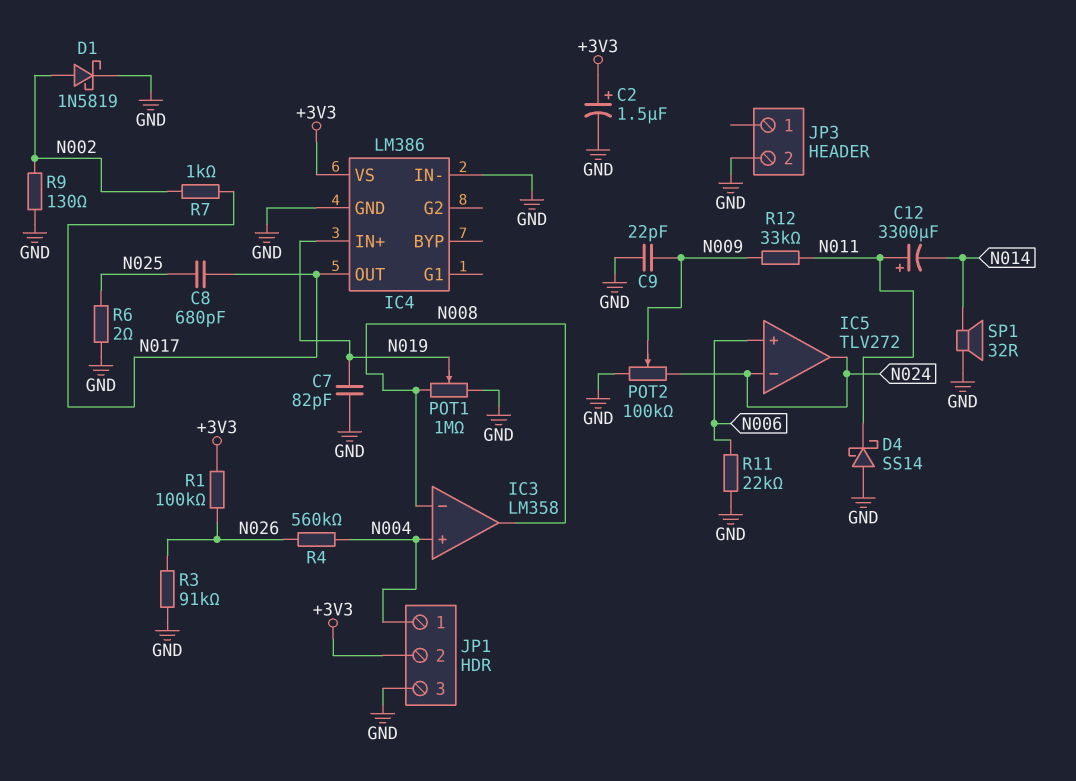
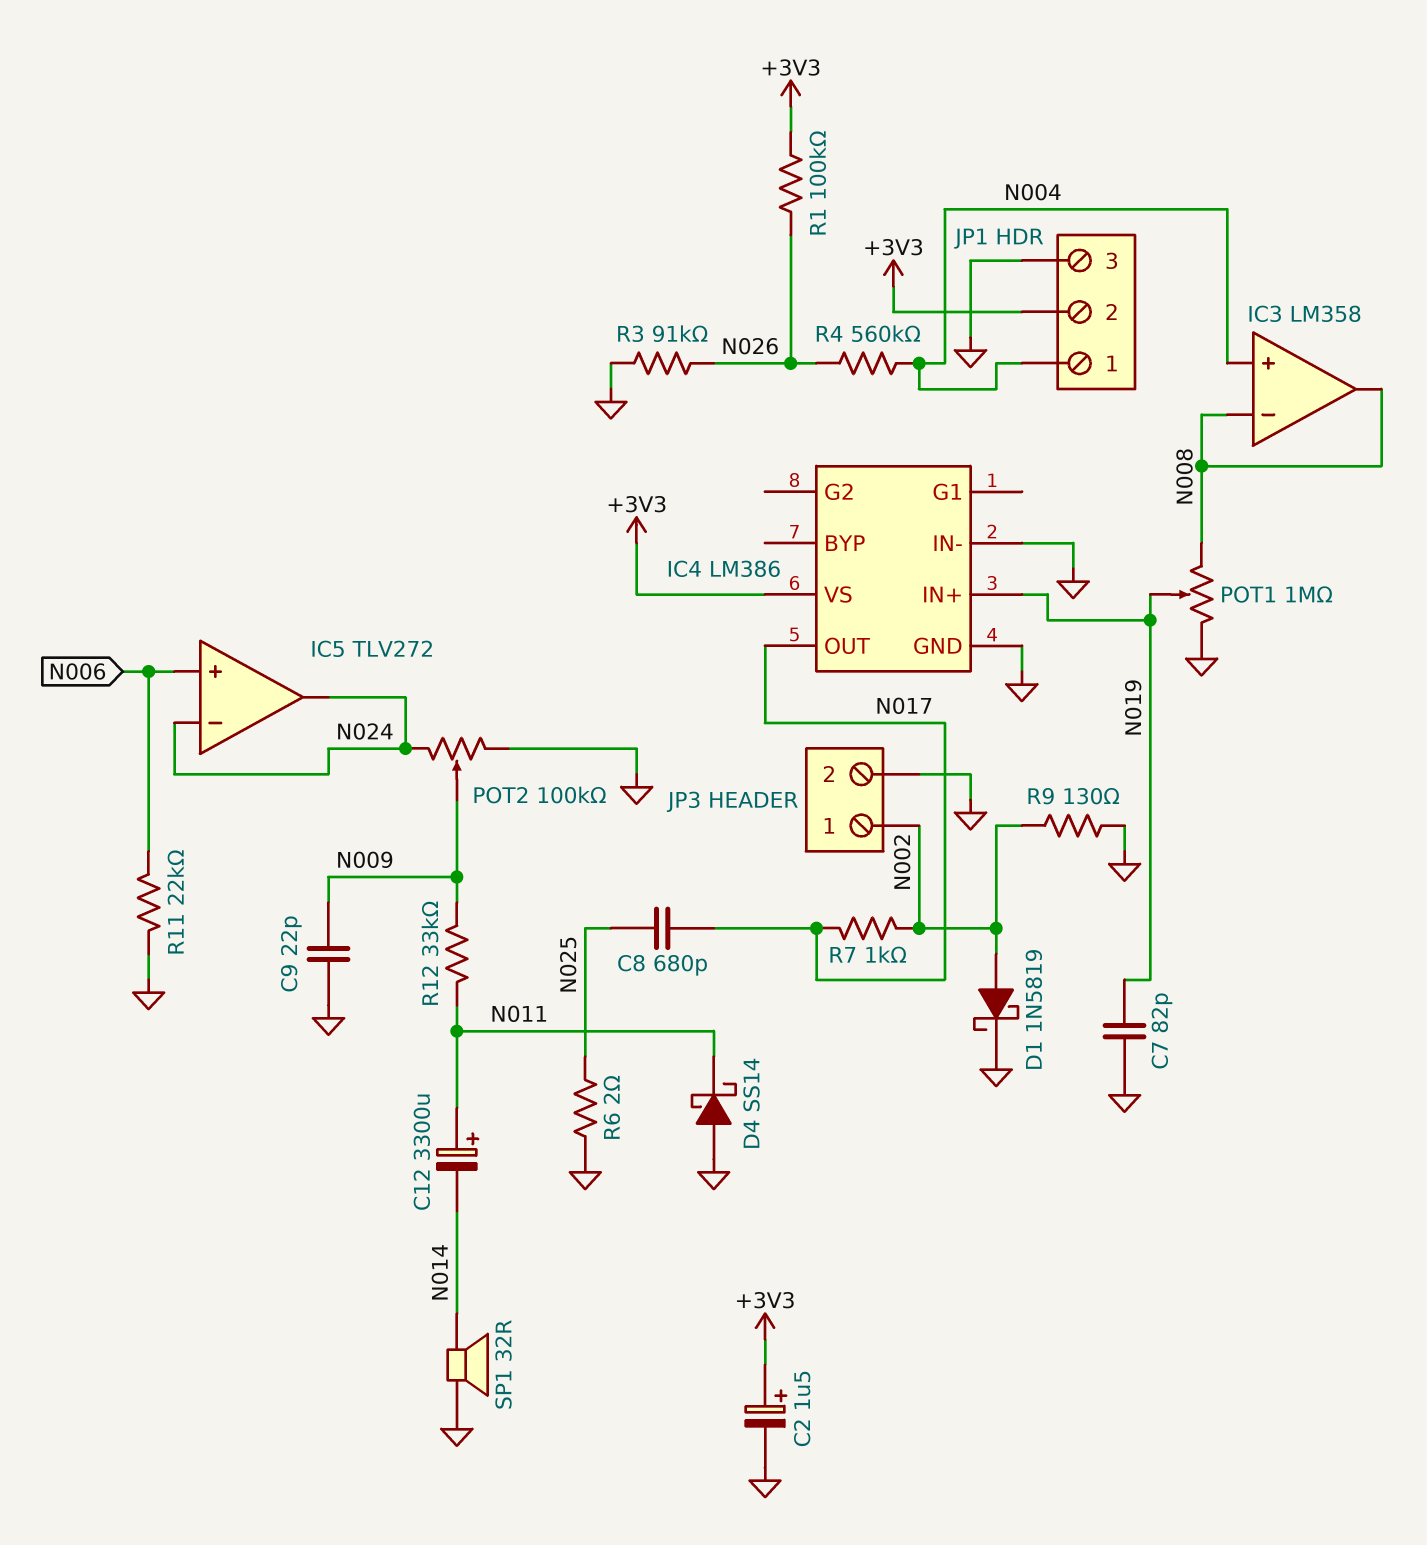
JP3 pin 1: none -> N002

